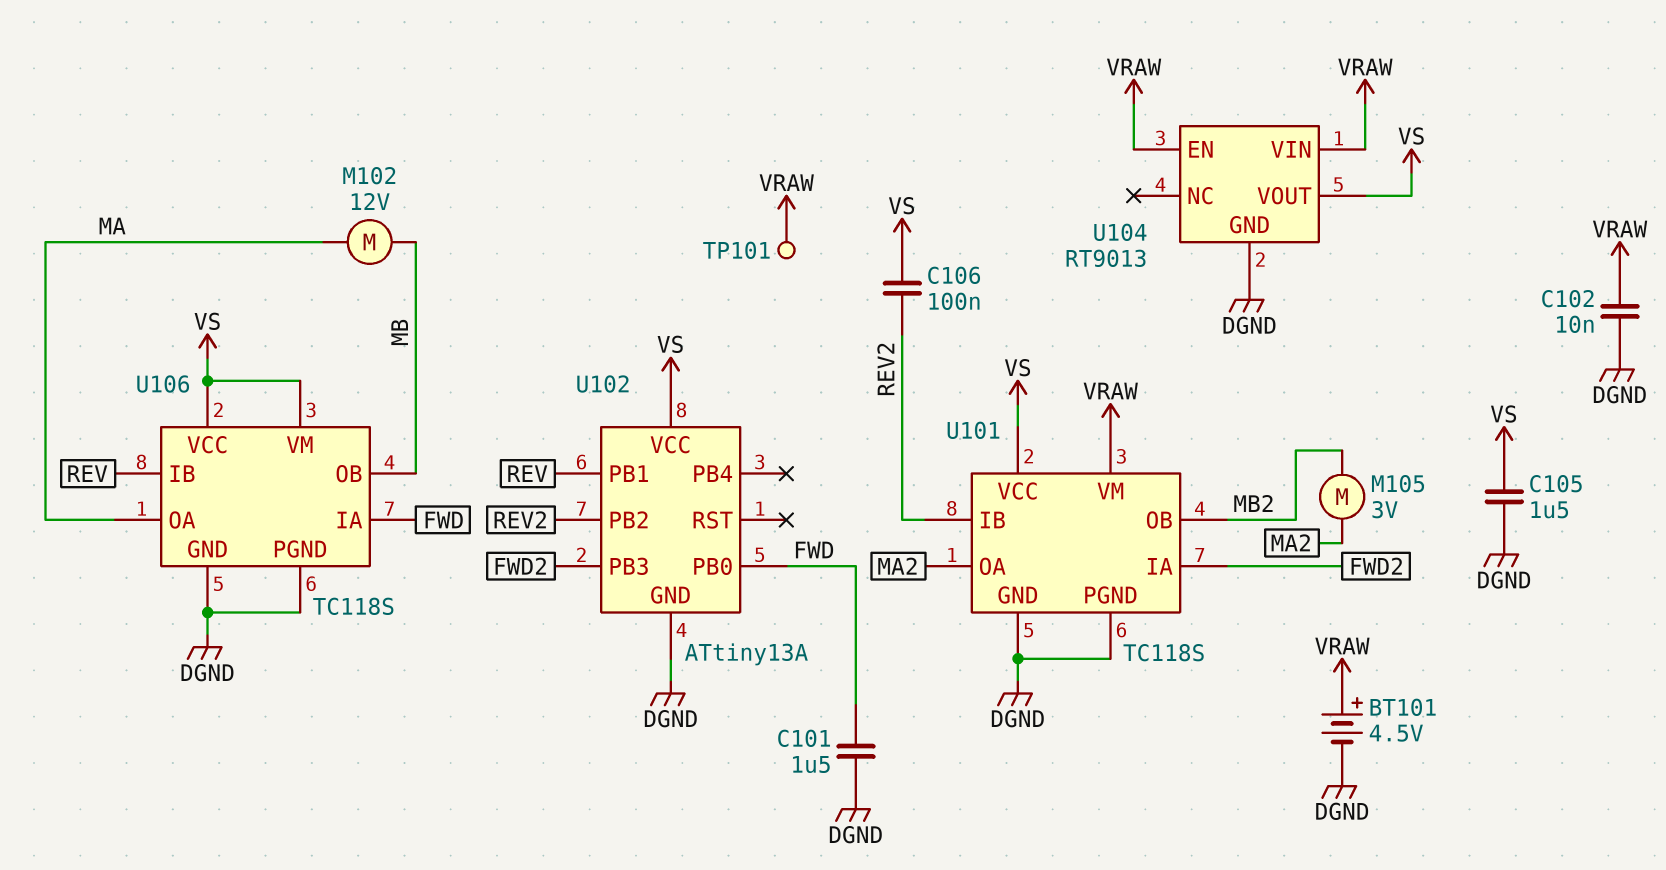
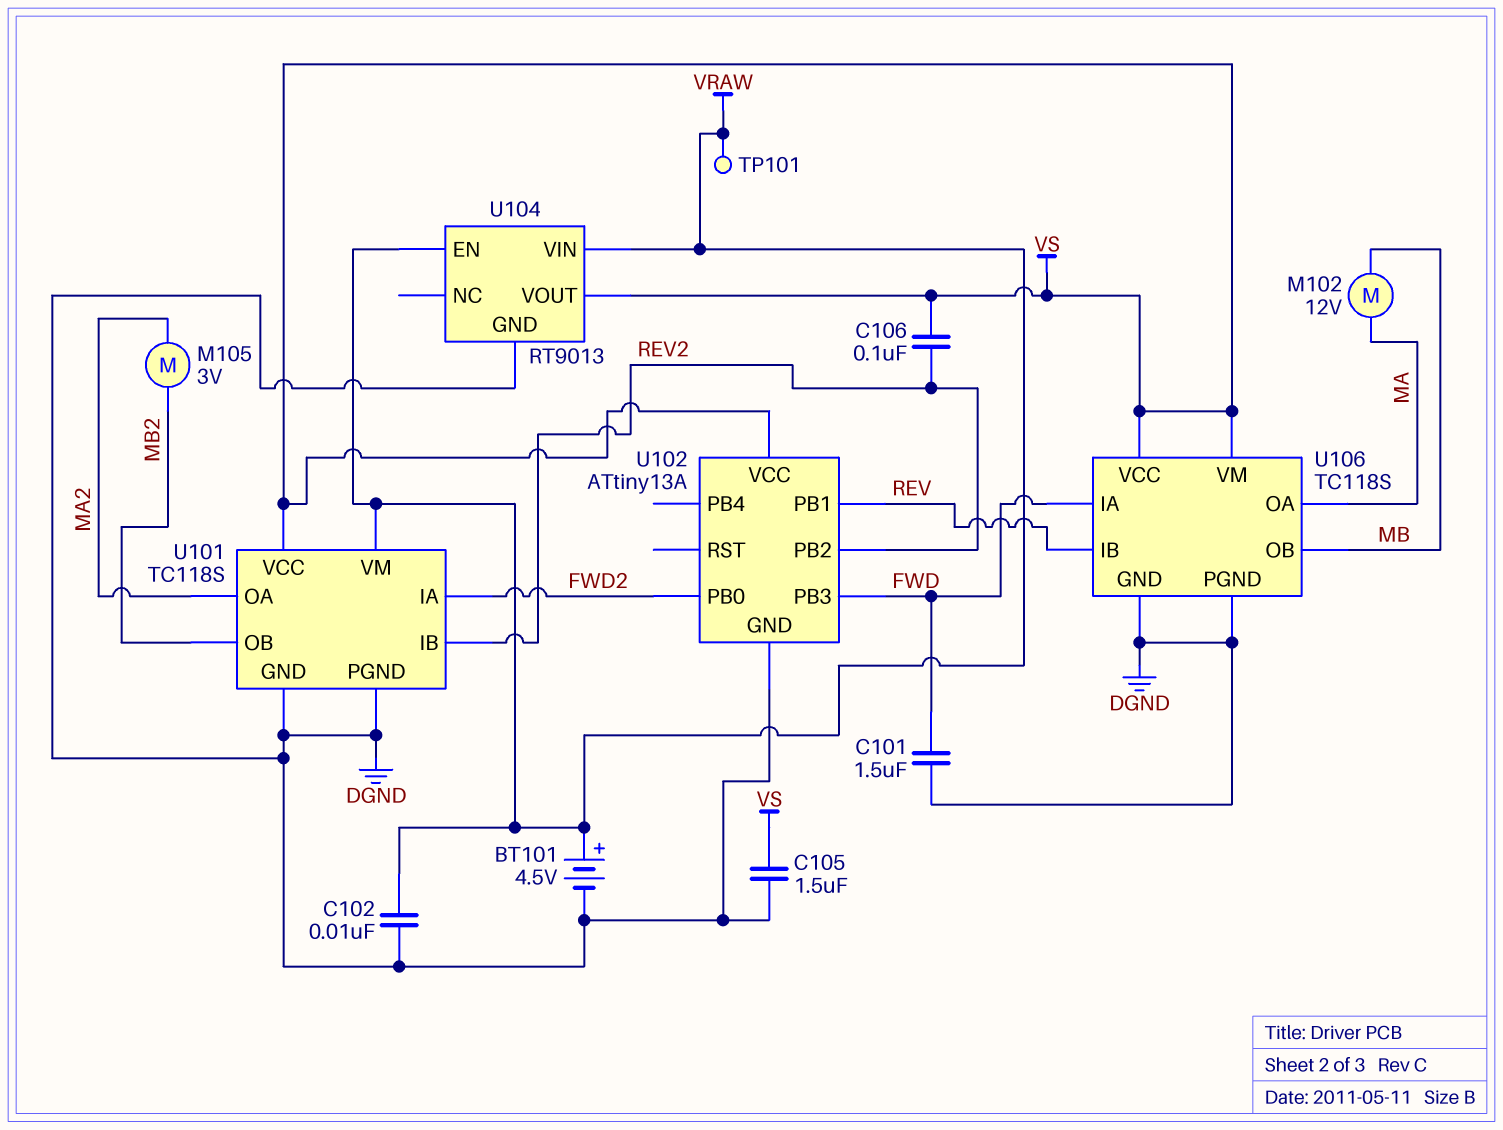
U102 pin PB0: FWD -> FWD2
U102 pin PB3: FWD2 -> FWD

